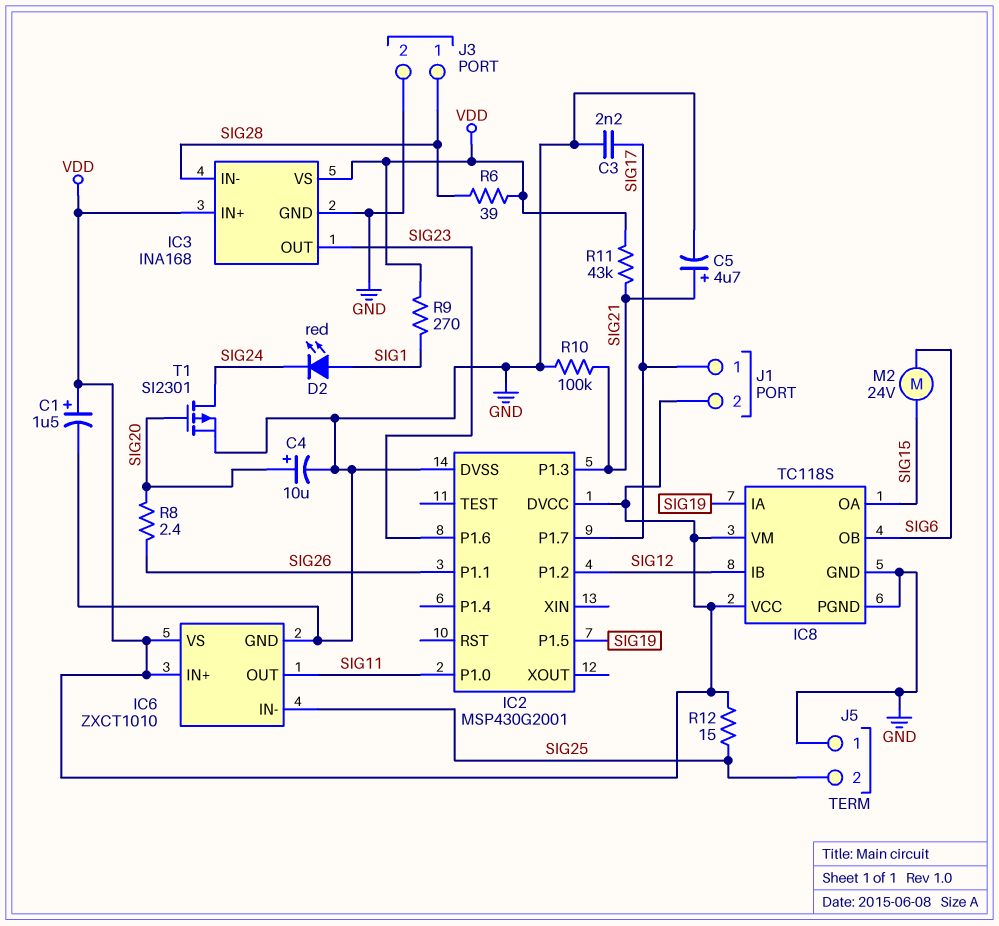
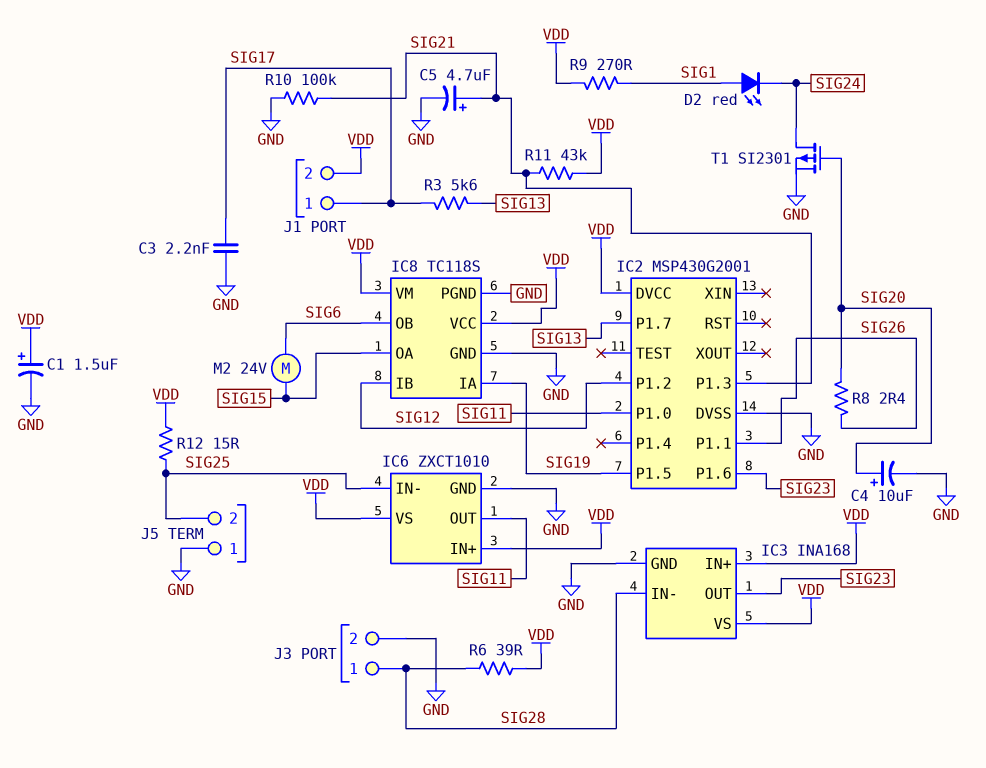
IC2 pin P1.7: SIG17 -> SIG13
R3: none -> 5.6k (SIG13, SIG17)

